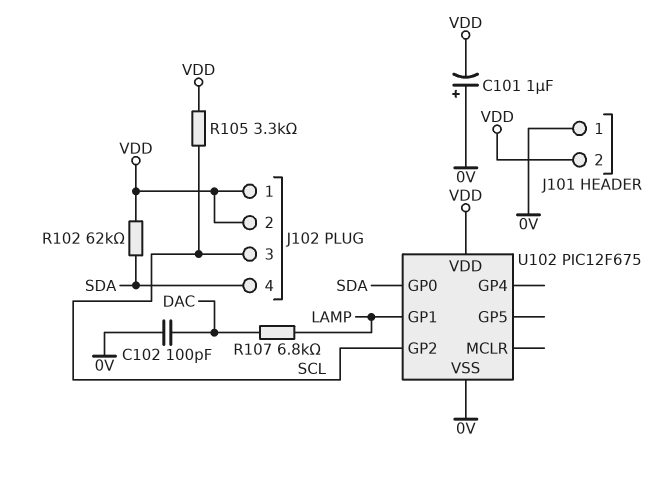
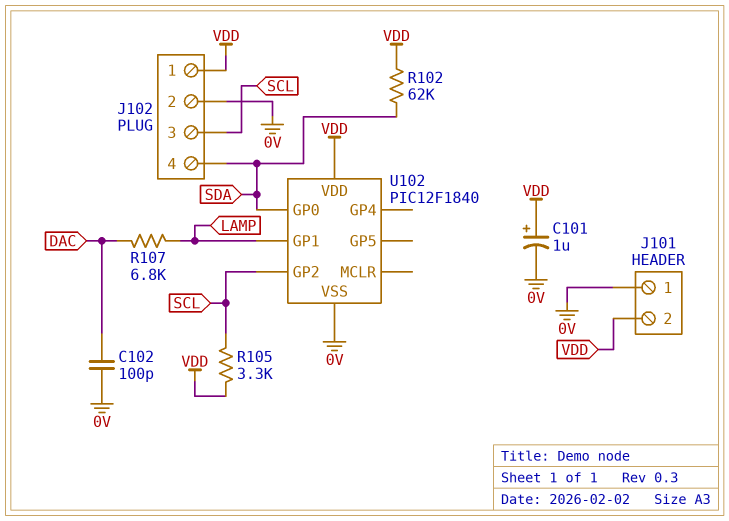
C101: 1uF (plus 0V, minus VDD) -> 1uF (plus VDD, minus 0V)
J102 pin 2: VDD -> 0V
U102: PIC12F675 -> PIC12F1840

